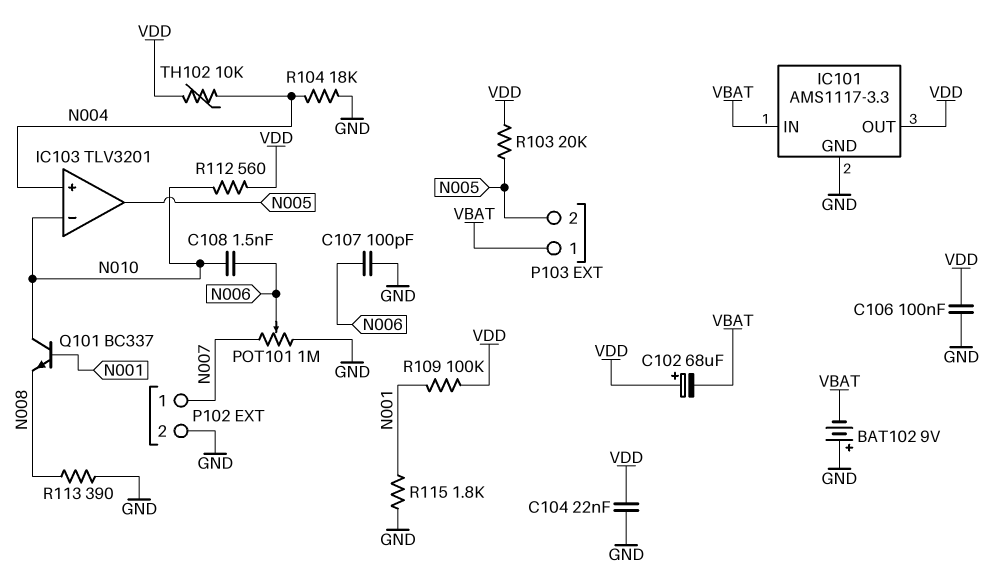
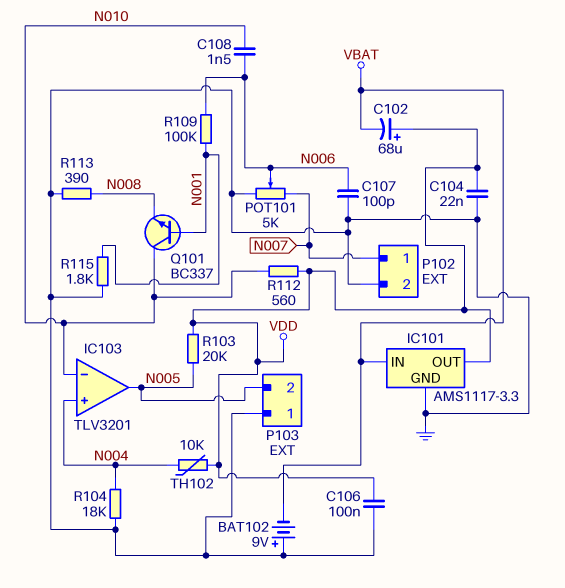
P103 pin 1: VBAT -> GND
POT101: 1M (GND, N007, wiper N006) -> 5k (GND, N007, wiper N006)
R109: 100k (N001, VDD) -> 100k (N001, N006)

